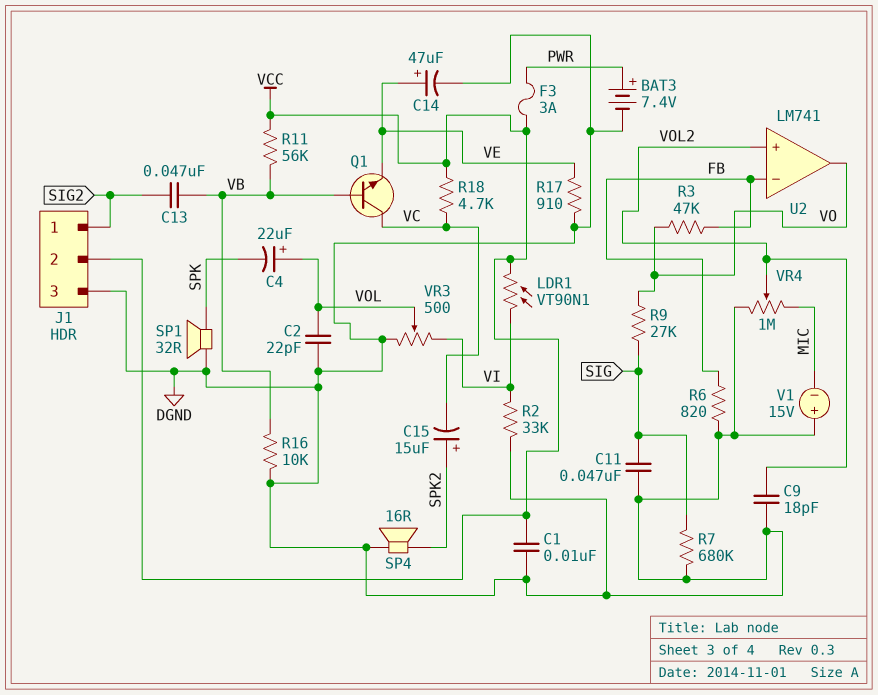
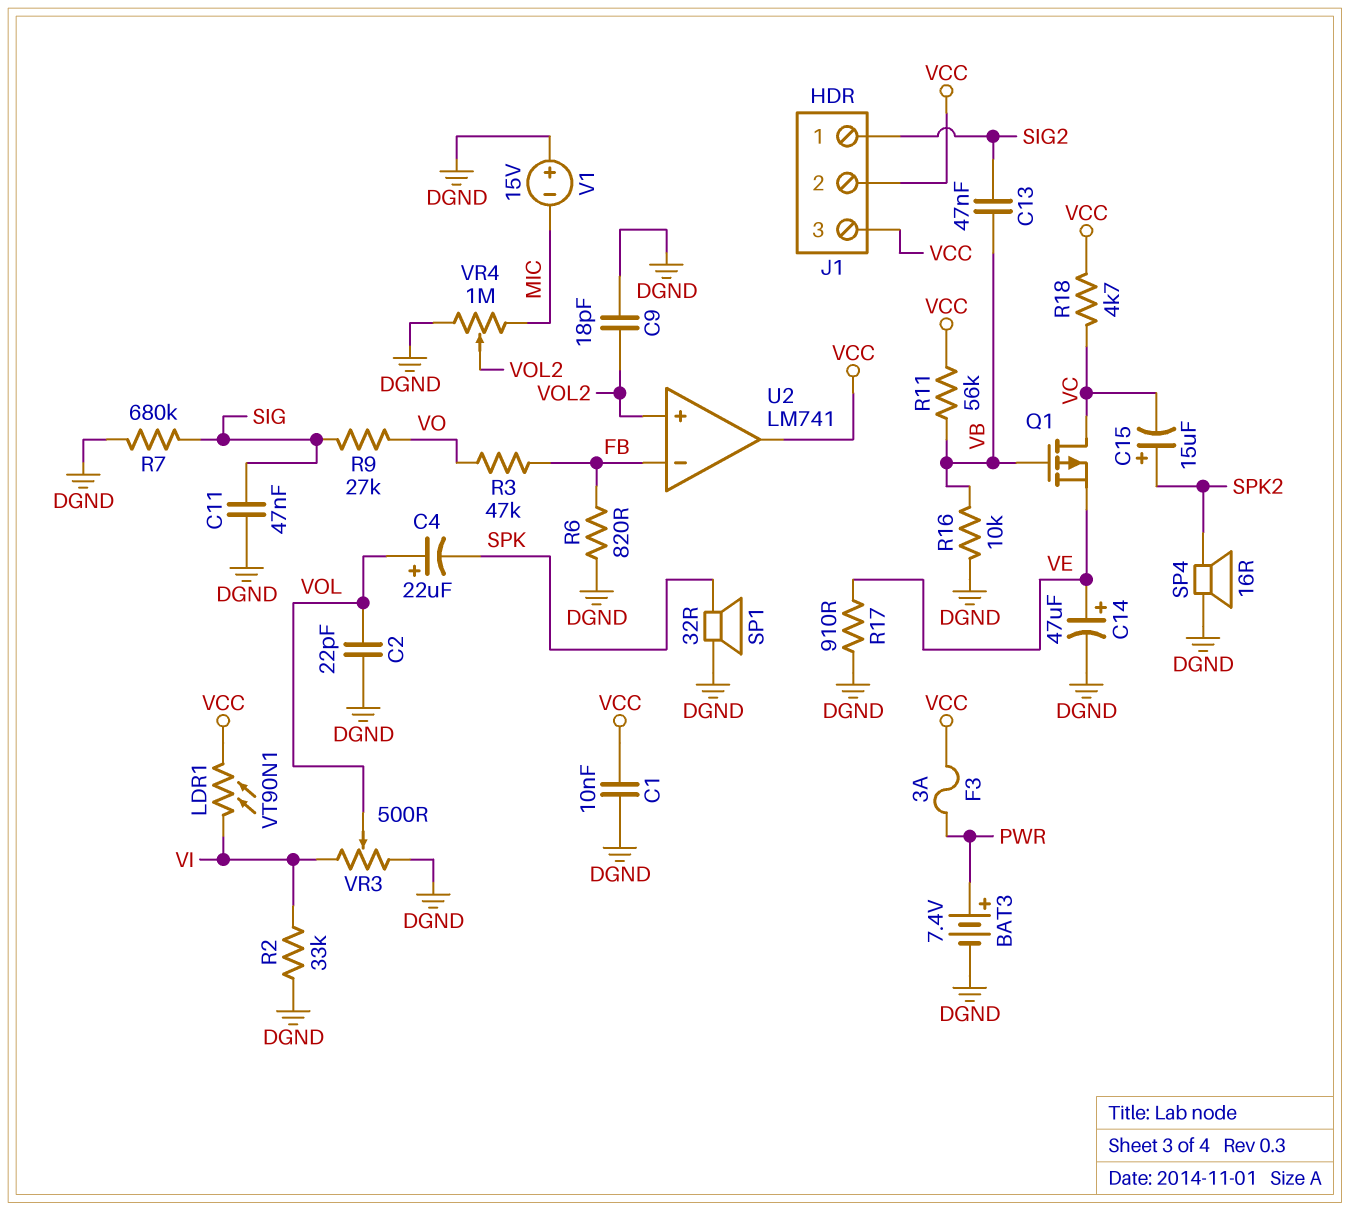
J1 pin 3: DGND -> VCC
Q1: NPN (B VB, C VC, E VE) -> PMOS (G VB, D VC, S VE)
U2 pin out: VO -> VCC

